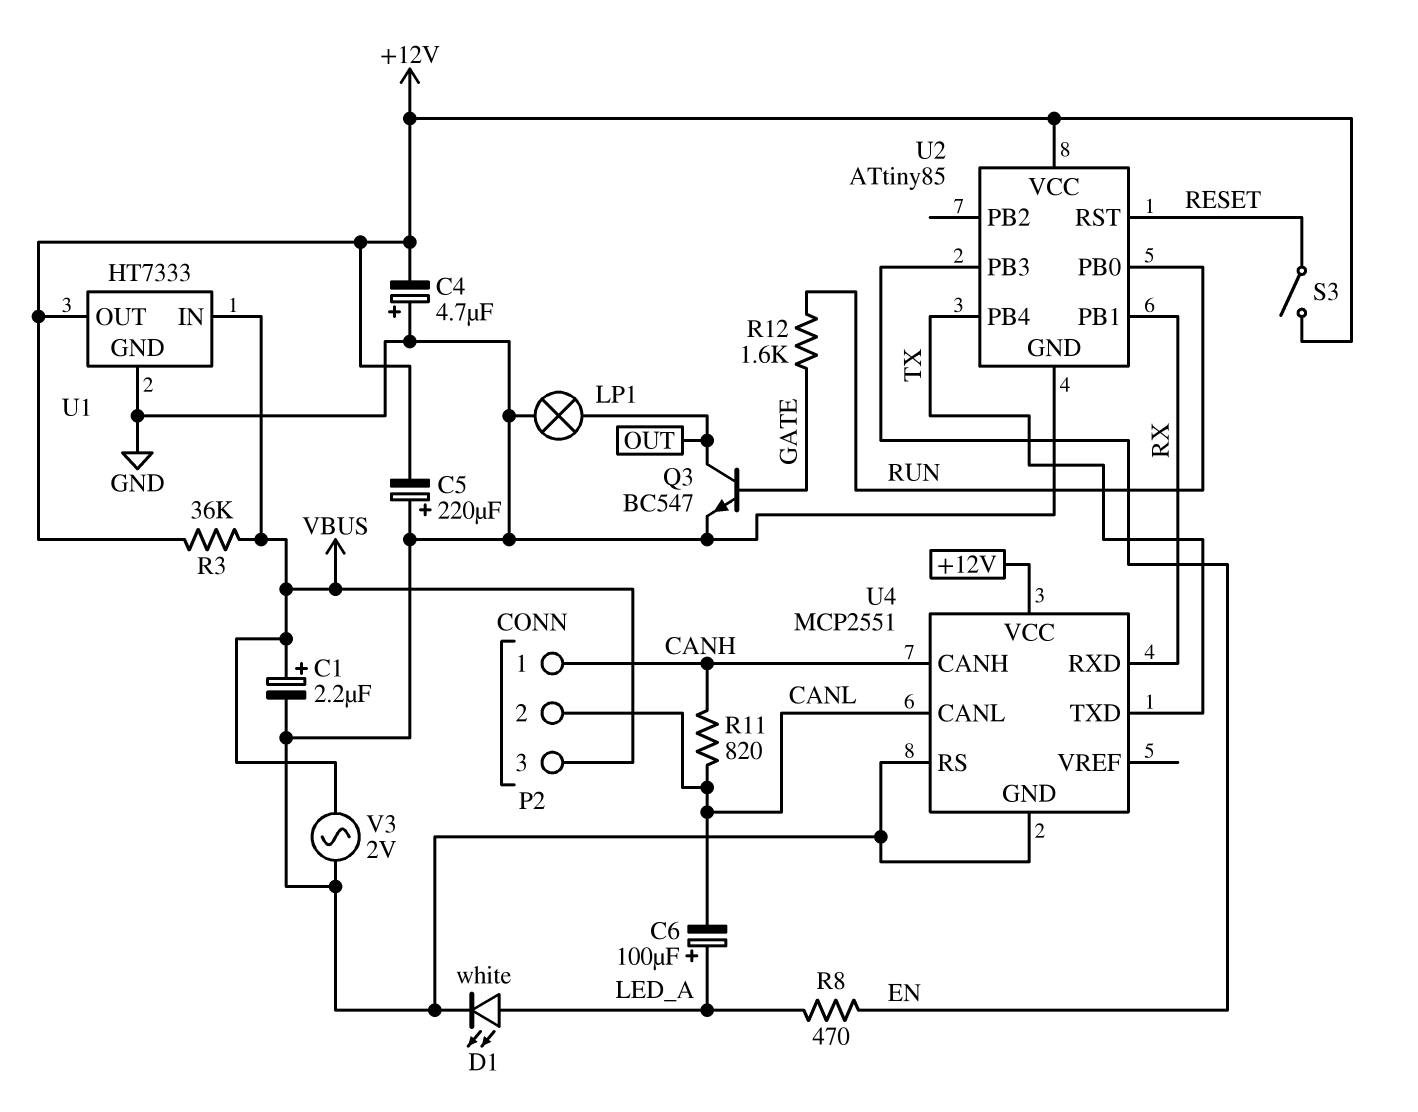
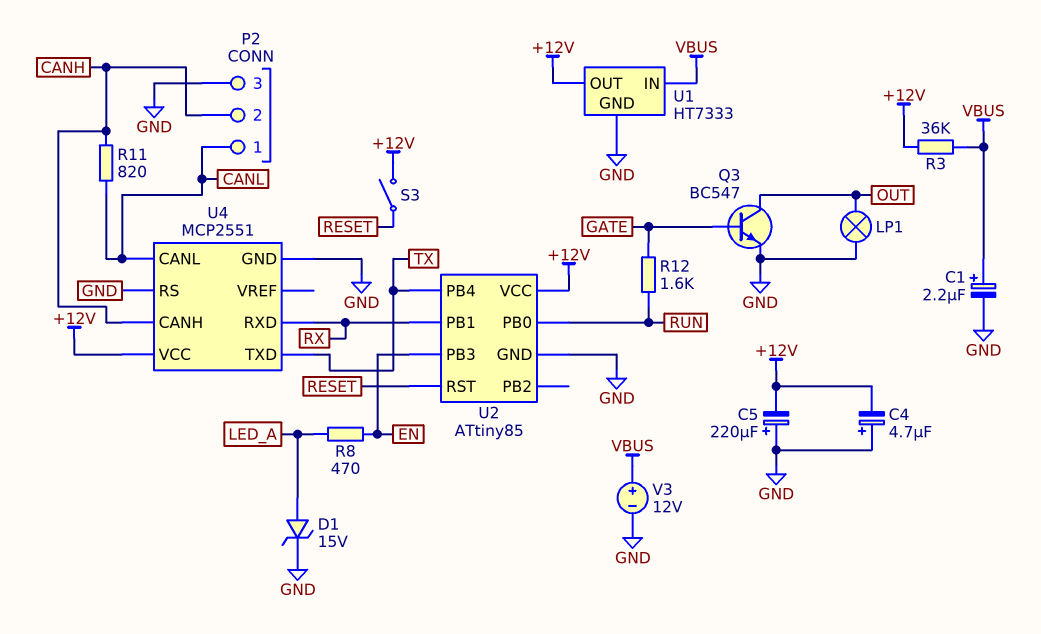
C6: 100uF (plus LED_A, minus CANL) -> none
D1: LED white (A LED_A, K GND) -> zener 15V (A LED_A, K GND)
P2 pin 1: CANH -> CANL
P2 pin 2: CANL -> CANH
P2 pin 3: VBUS -> GND
V3: AC 2V (GND, VBUS) -> 12V (plus VBUS, minus GND)

